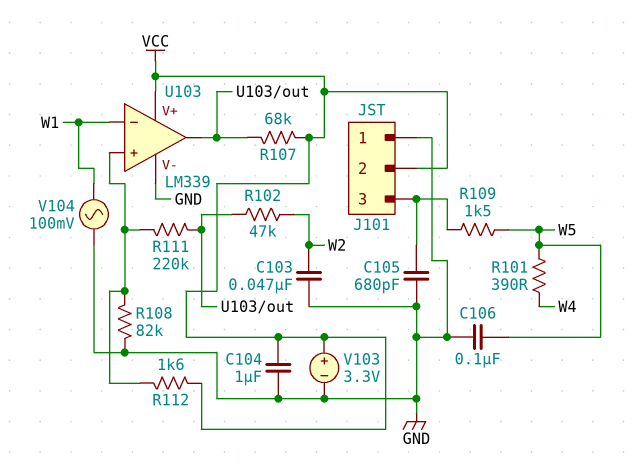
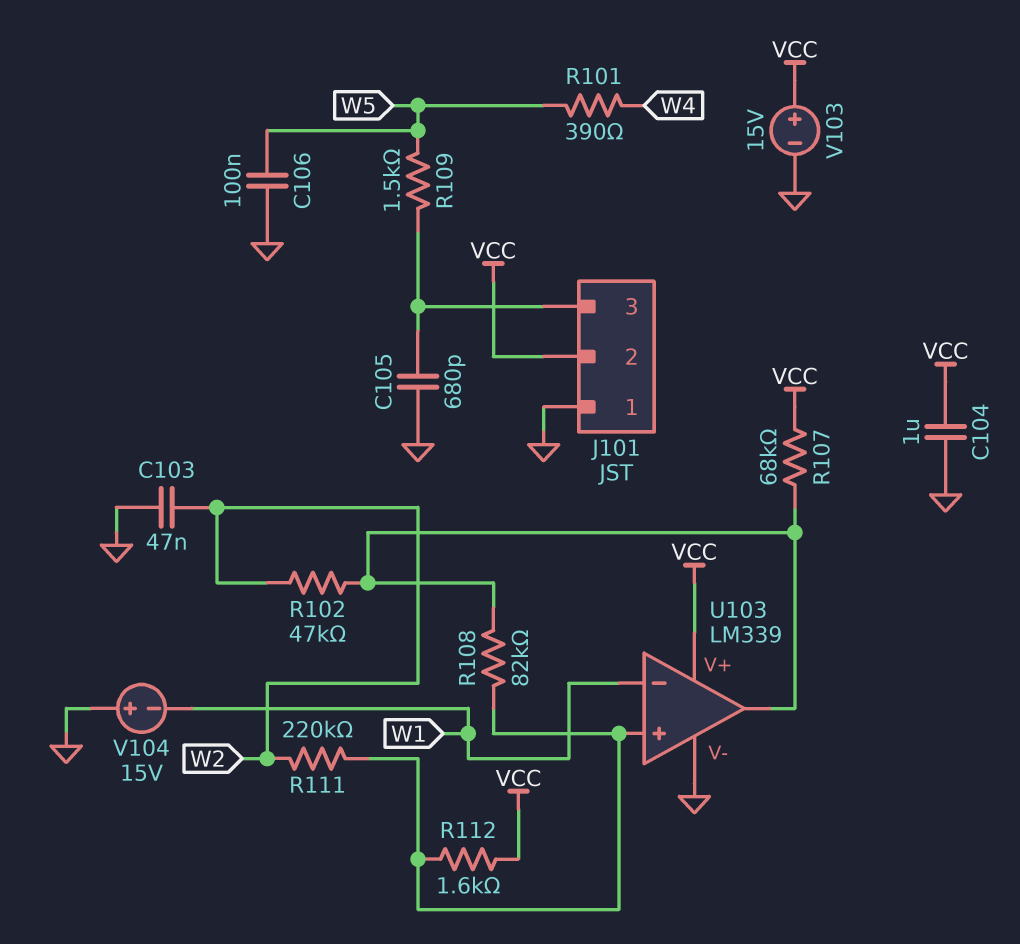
R108: 82k (GND, U103/in+) -> 82k (U103/in+, U103/out)
R111: 220k (U103/in+, U103/out) -> 220k (U103/in+, W2)
V103: 3.3V (plus VCC, minus GND) -> 15V (plus VCC, minus GND)
V104: AC 100mV (GND, W1) -> 15V (plus GND, minus W1)

